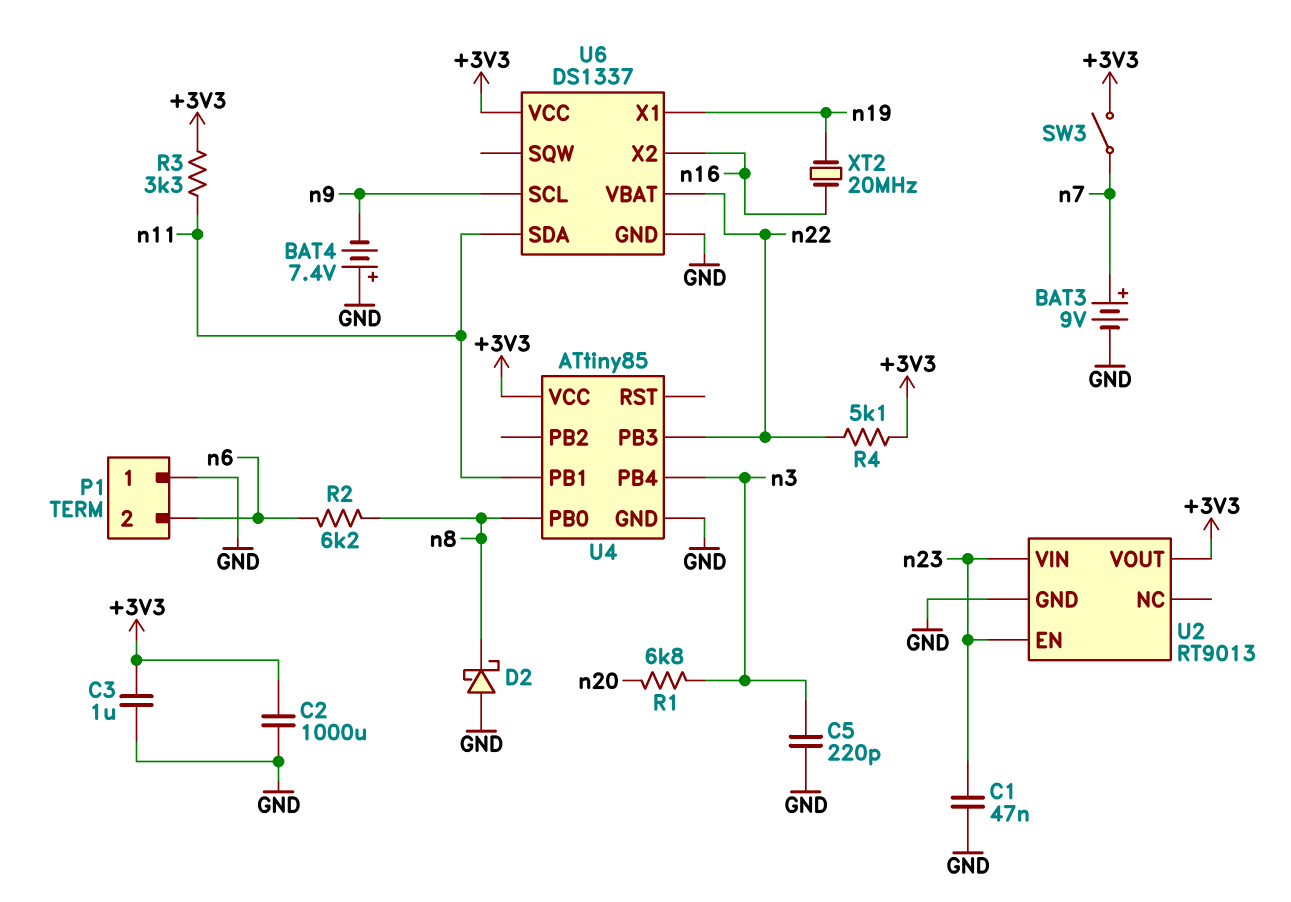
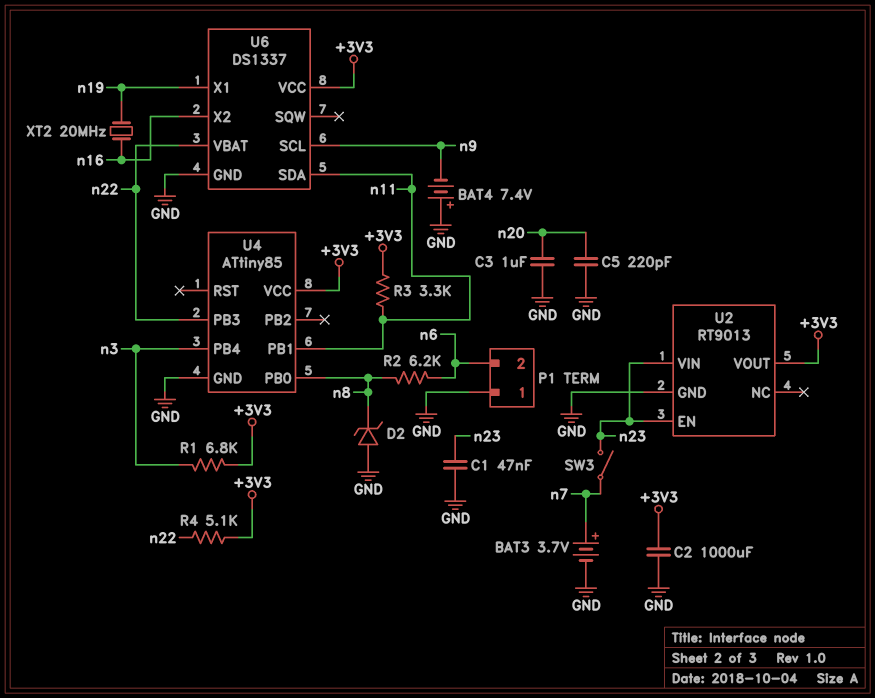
BAT3: 9V (plus n7, minus GND) -> 3.7V (plus n7, minus GND)
C3: 1uF (+3V3, GND) -> 1uF (GND, n20)
C5: 220pF (GND, n3) -> 220pF (GND, n20)
D2: schottky (A GND, K n8) -> zener (A GND, K n8)
R1: 6.8k (n3, n20) -> 6.8k (+3V3, n3)
SW3: switch (+3V3, n7) -> switch (n7, n23)

